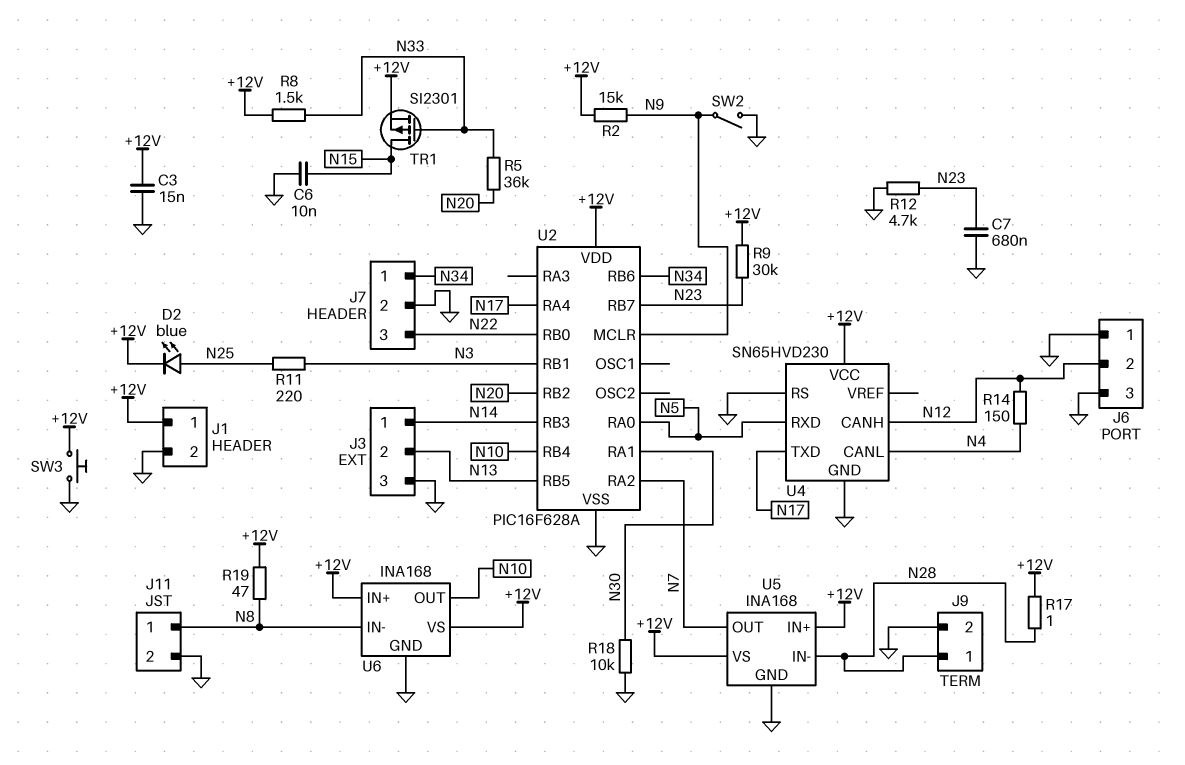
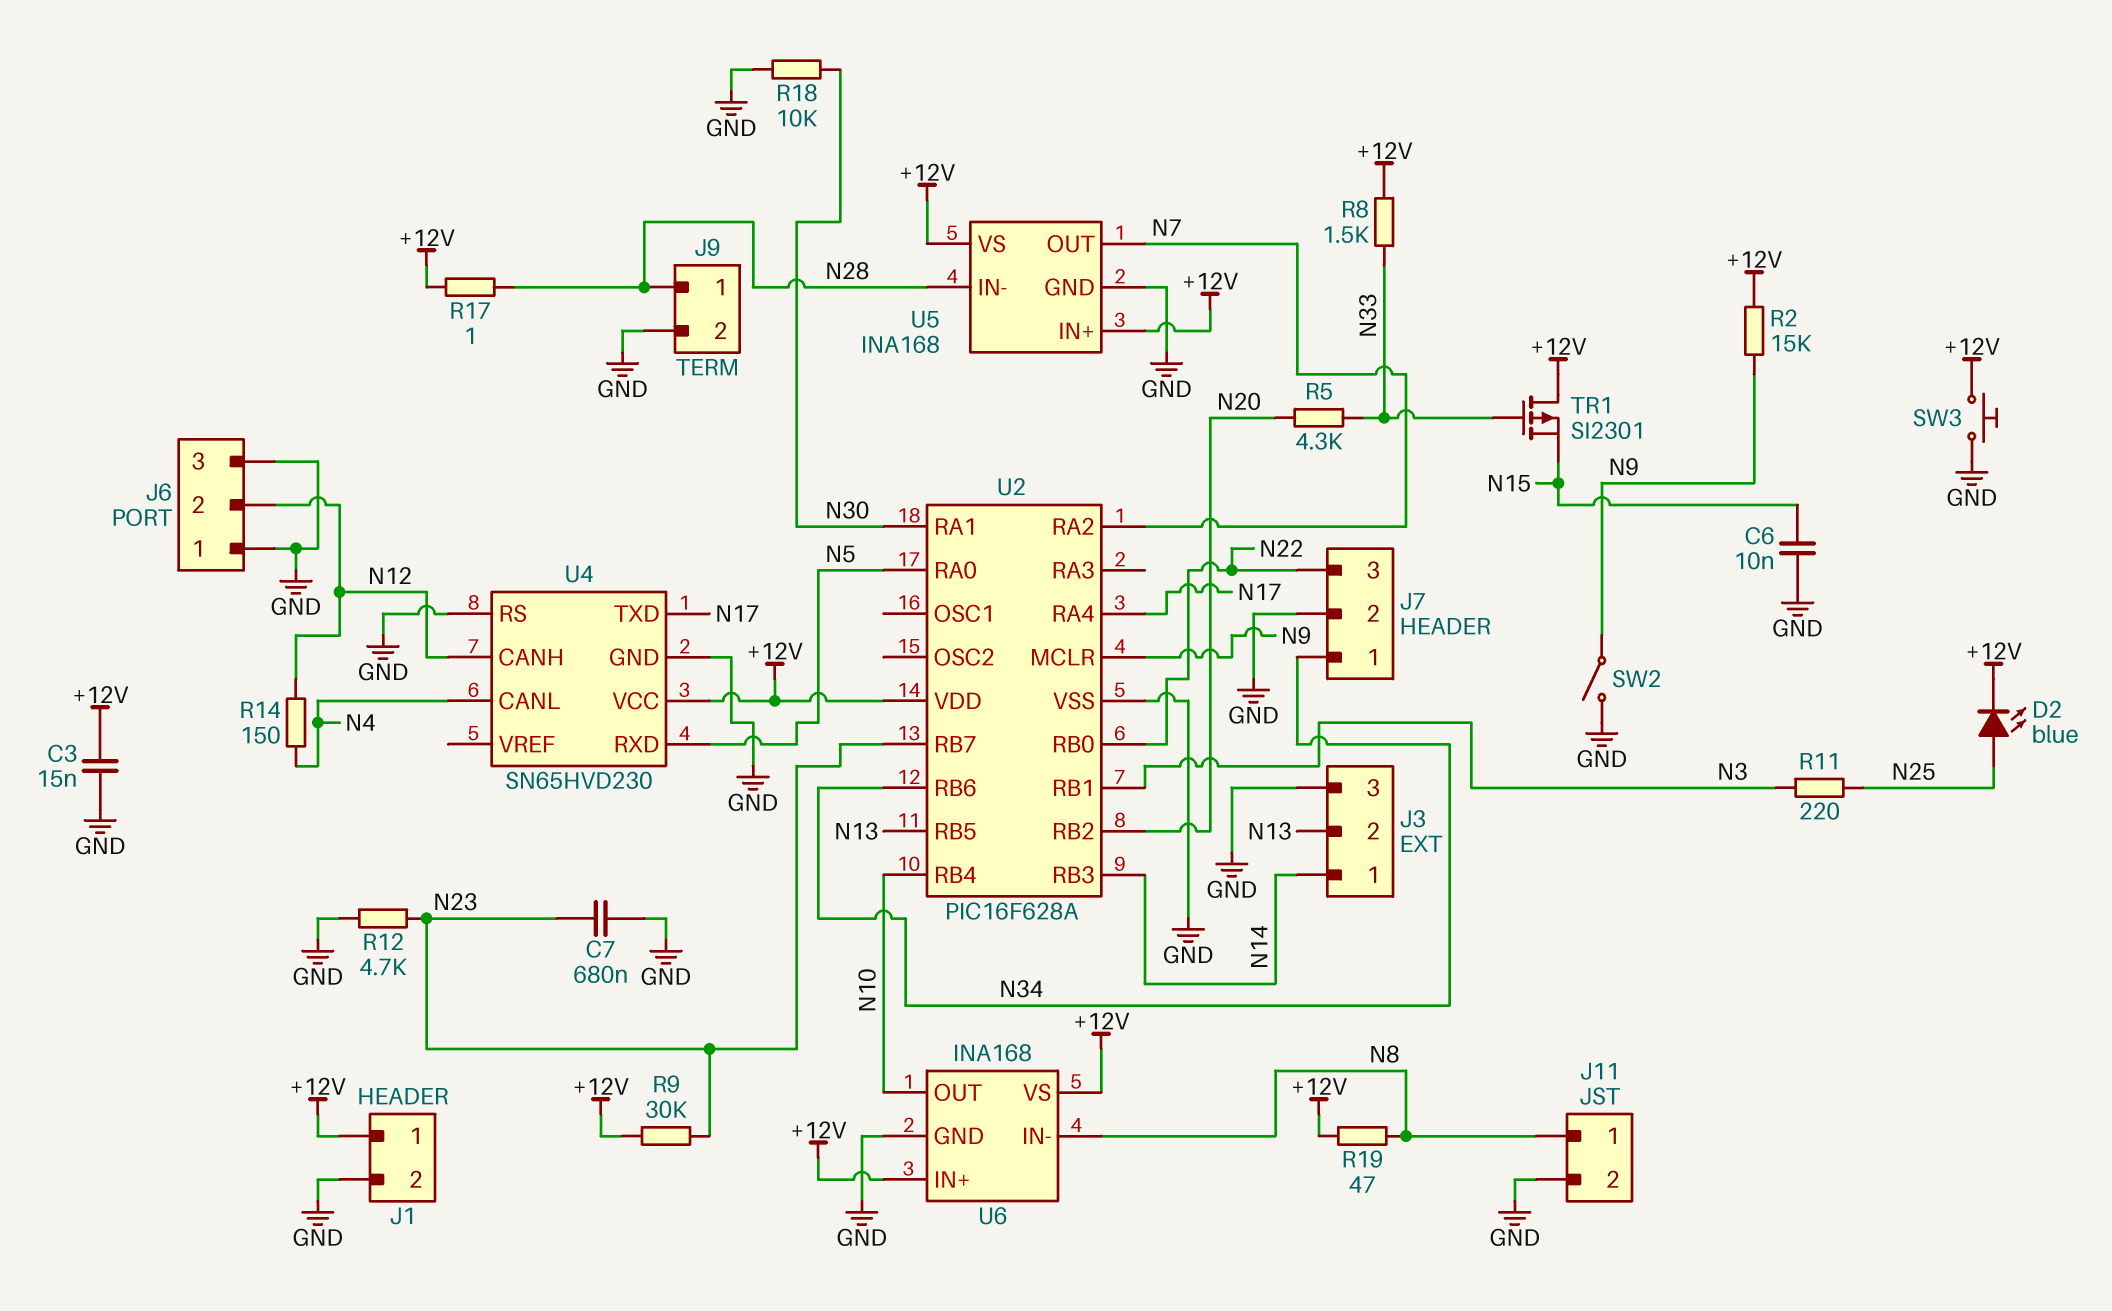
R5: 36k (N20, N33) -> 4.3k (N20, N33)
TR1: PMOS SI2301 (G N33, D N15, S +12V) -> PMOS SI2301 (G N33, D +12V, S N15)

